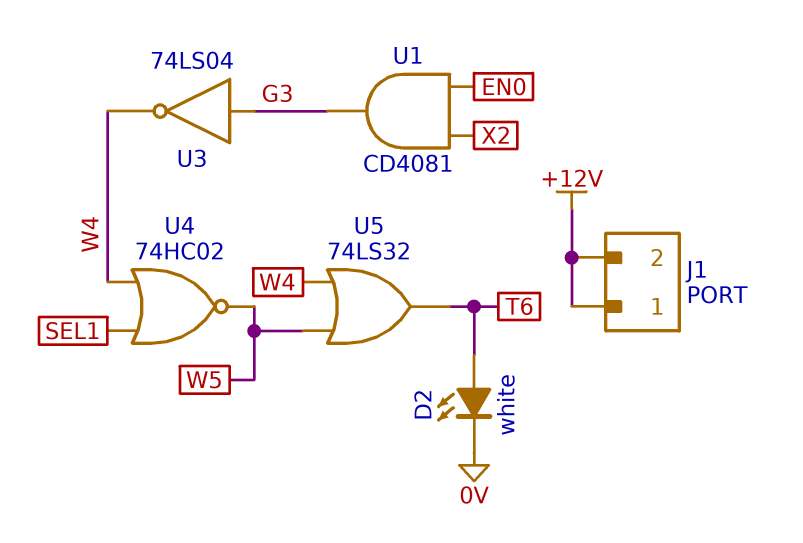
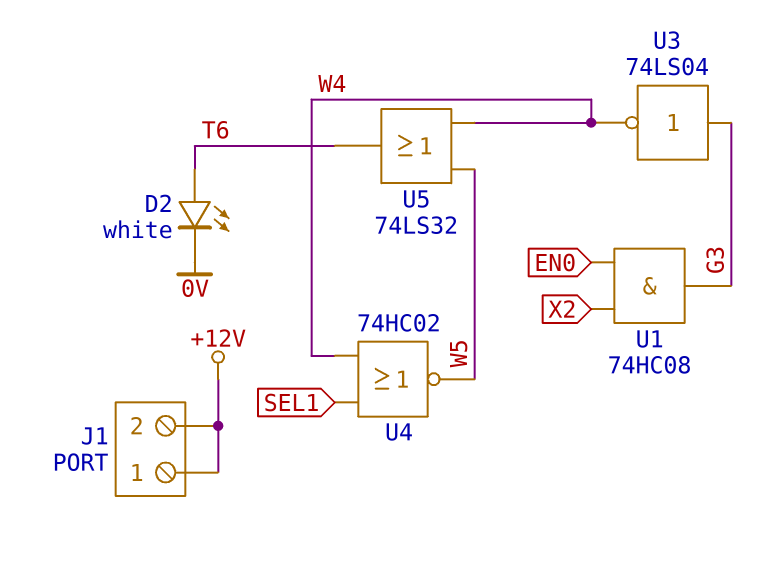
U1: AND CD4081 (in EN0, in X2, out G3) -> AND 74HC08 (in EN0, in X2, out G3)

